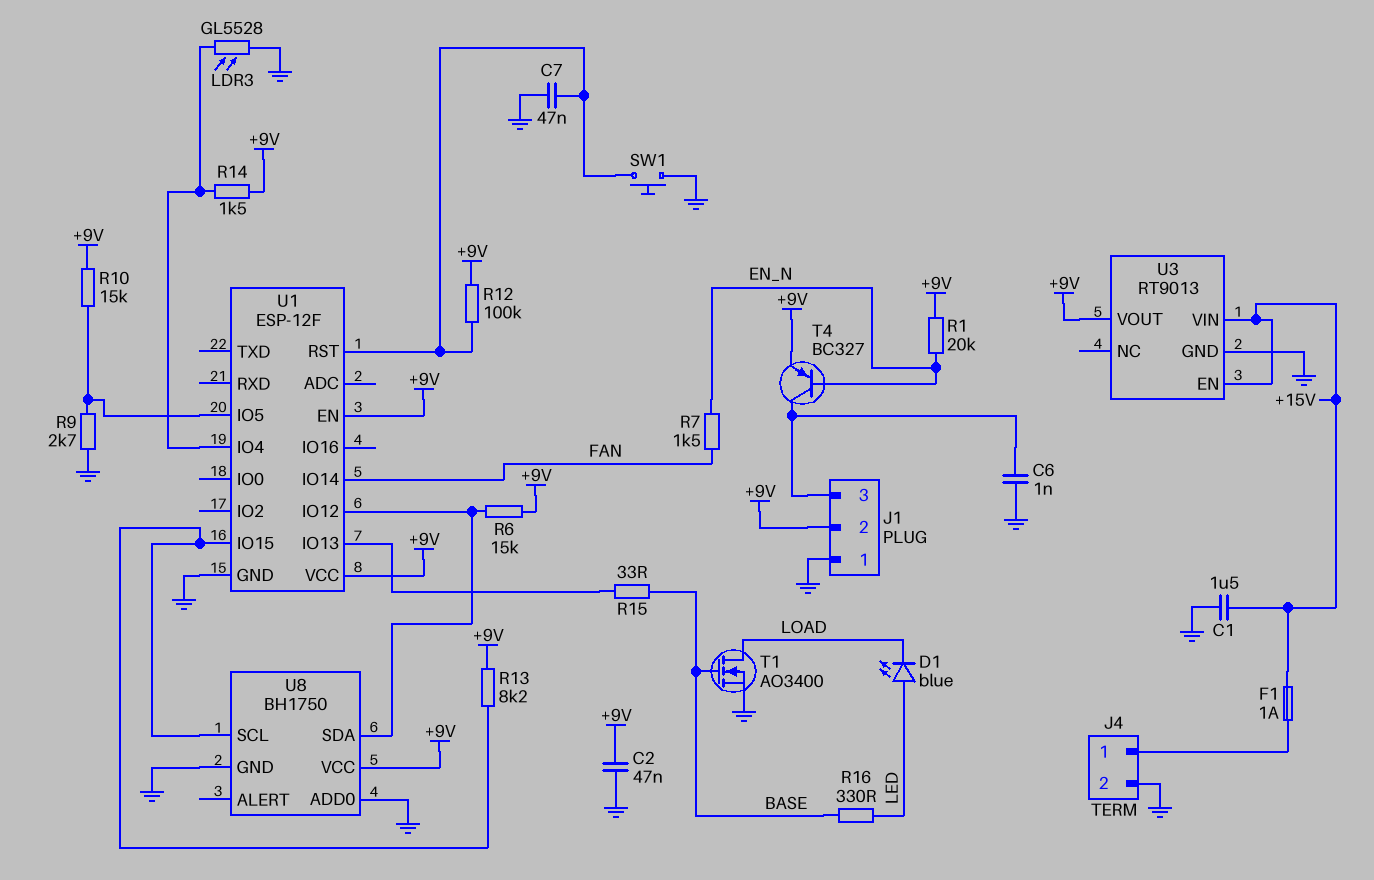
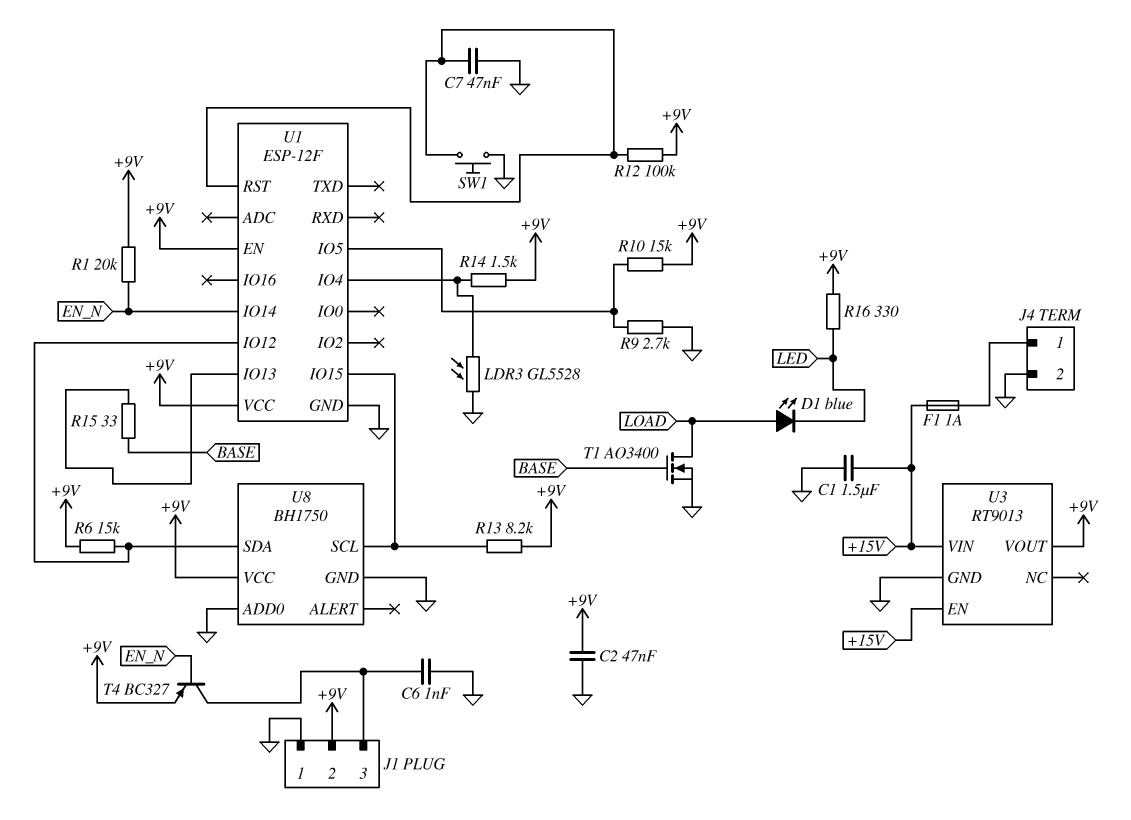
D1: LED blue (A LED, K LOAD) -> LED blue (A LOAD, K LED)
R7: 1.5k (EN_N, FAN) -> none
R16: 330 (BASE, LED) -> 330 (+9V, LED)
U1 pin IO14: FAN -> EN_N

